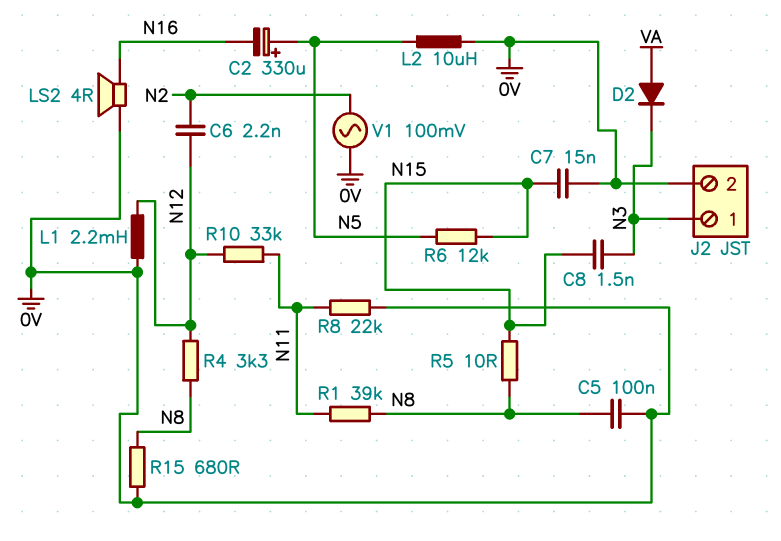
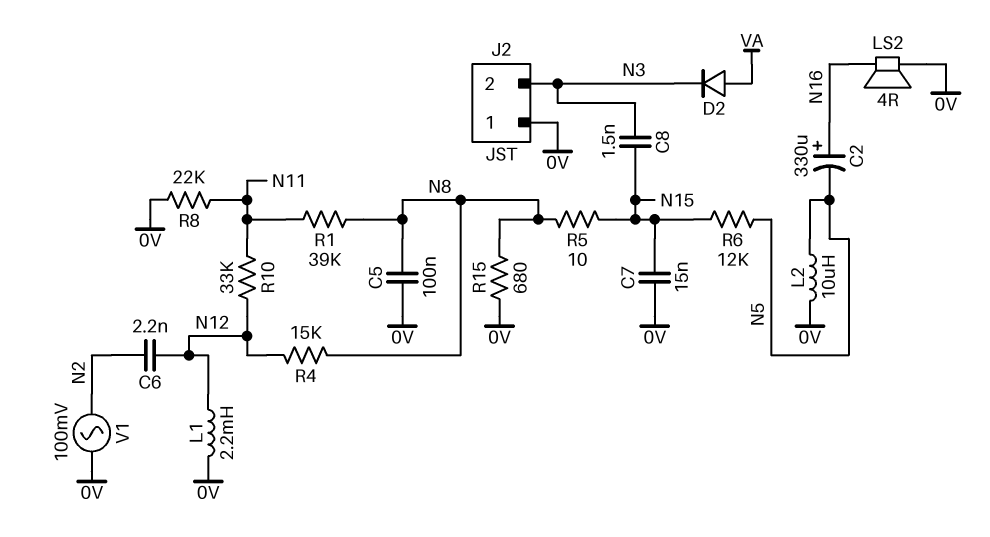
C2: 330uF (plus N5, minus N16) -> 330uF (plus N16, minus N5)
J2 pin 1: N3 -> 0V
J2 pin 2: 0V -> N3
R4: 3.3k (N8, N12) -> 15k (N8, N12)

